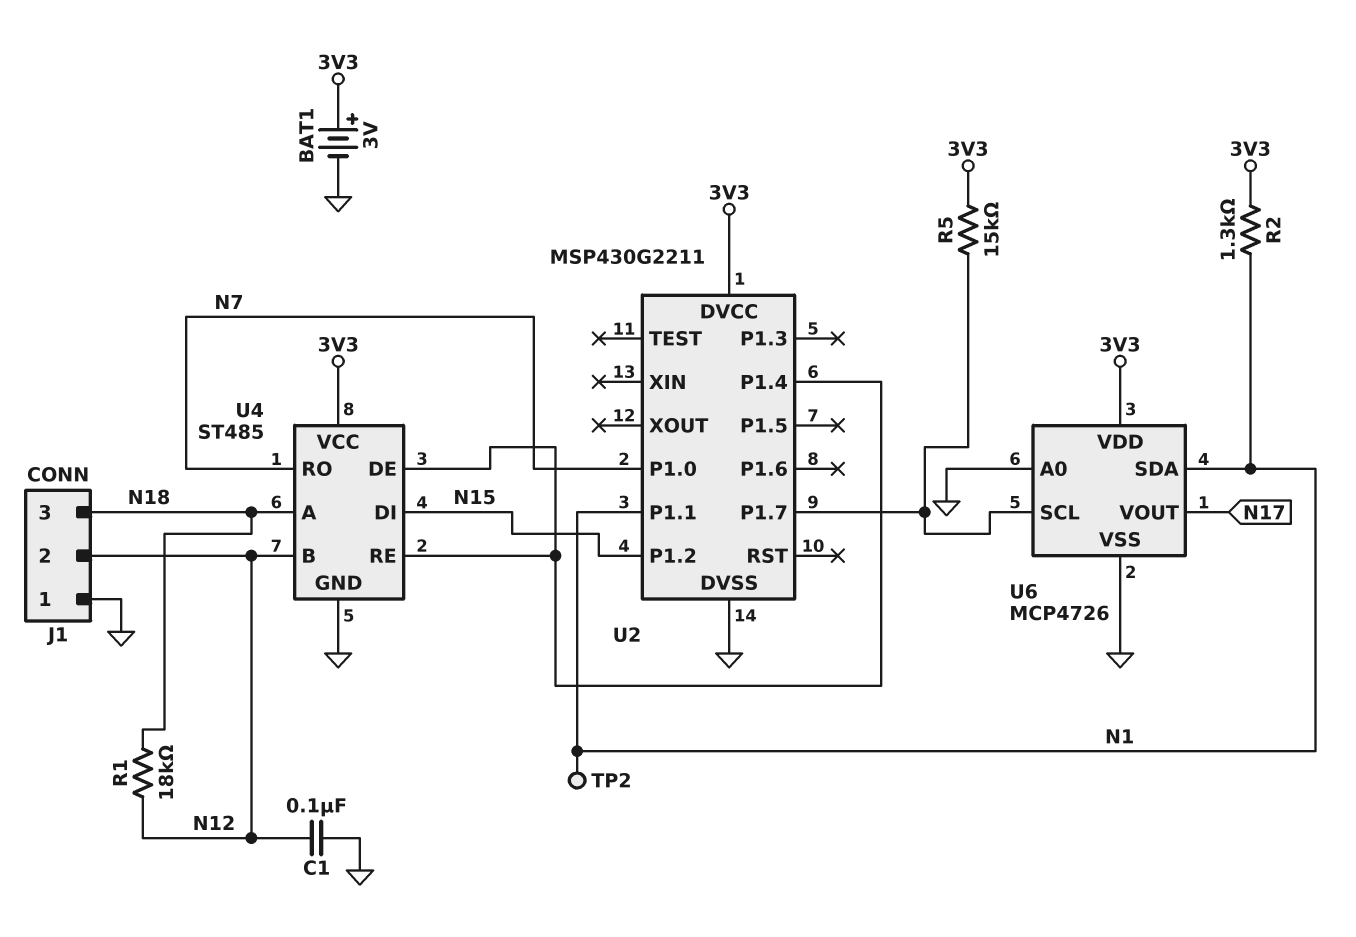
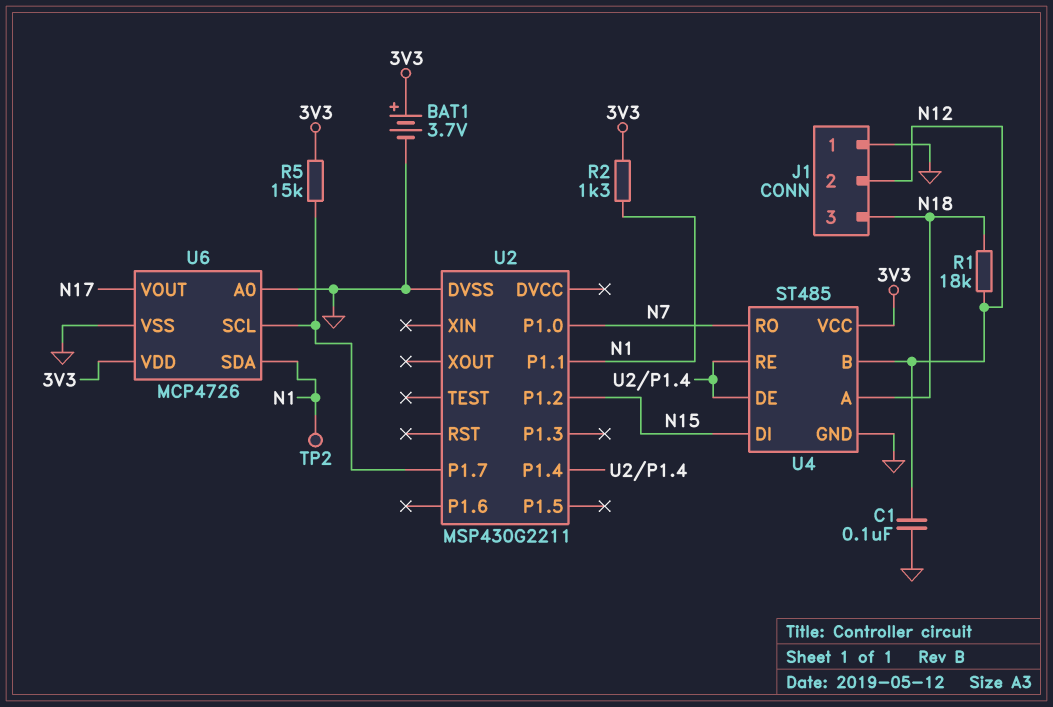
BAT1: 3V (plus 3V3, minus GND) -> 3.7V (plus 3V3, minus GND)
U2 pin DVCC: 3V3 -> none

